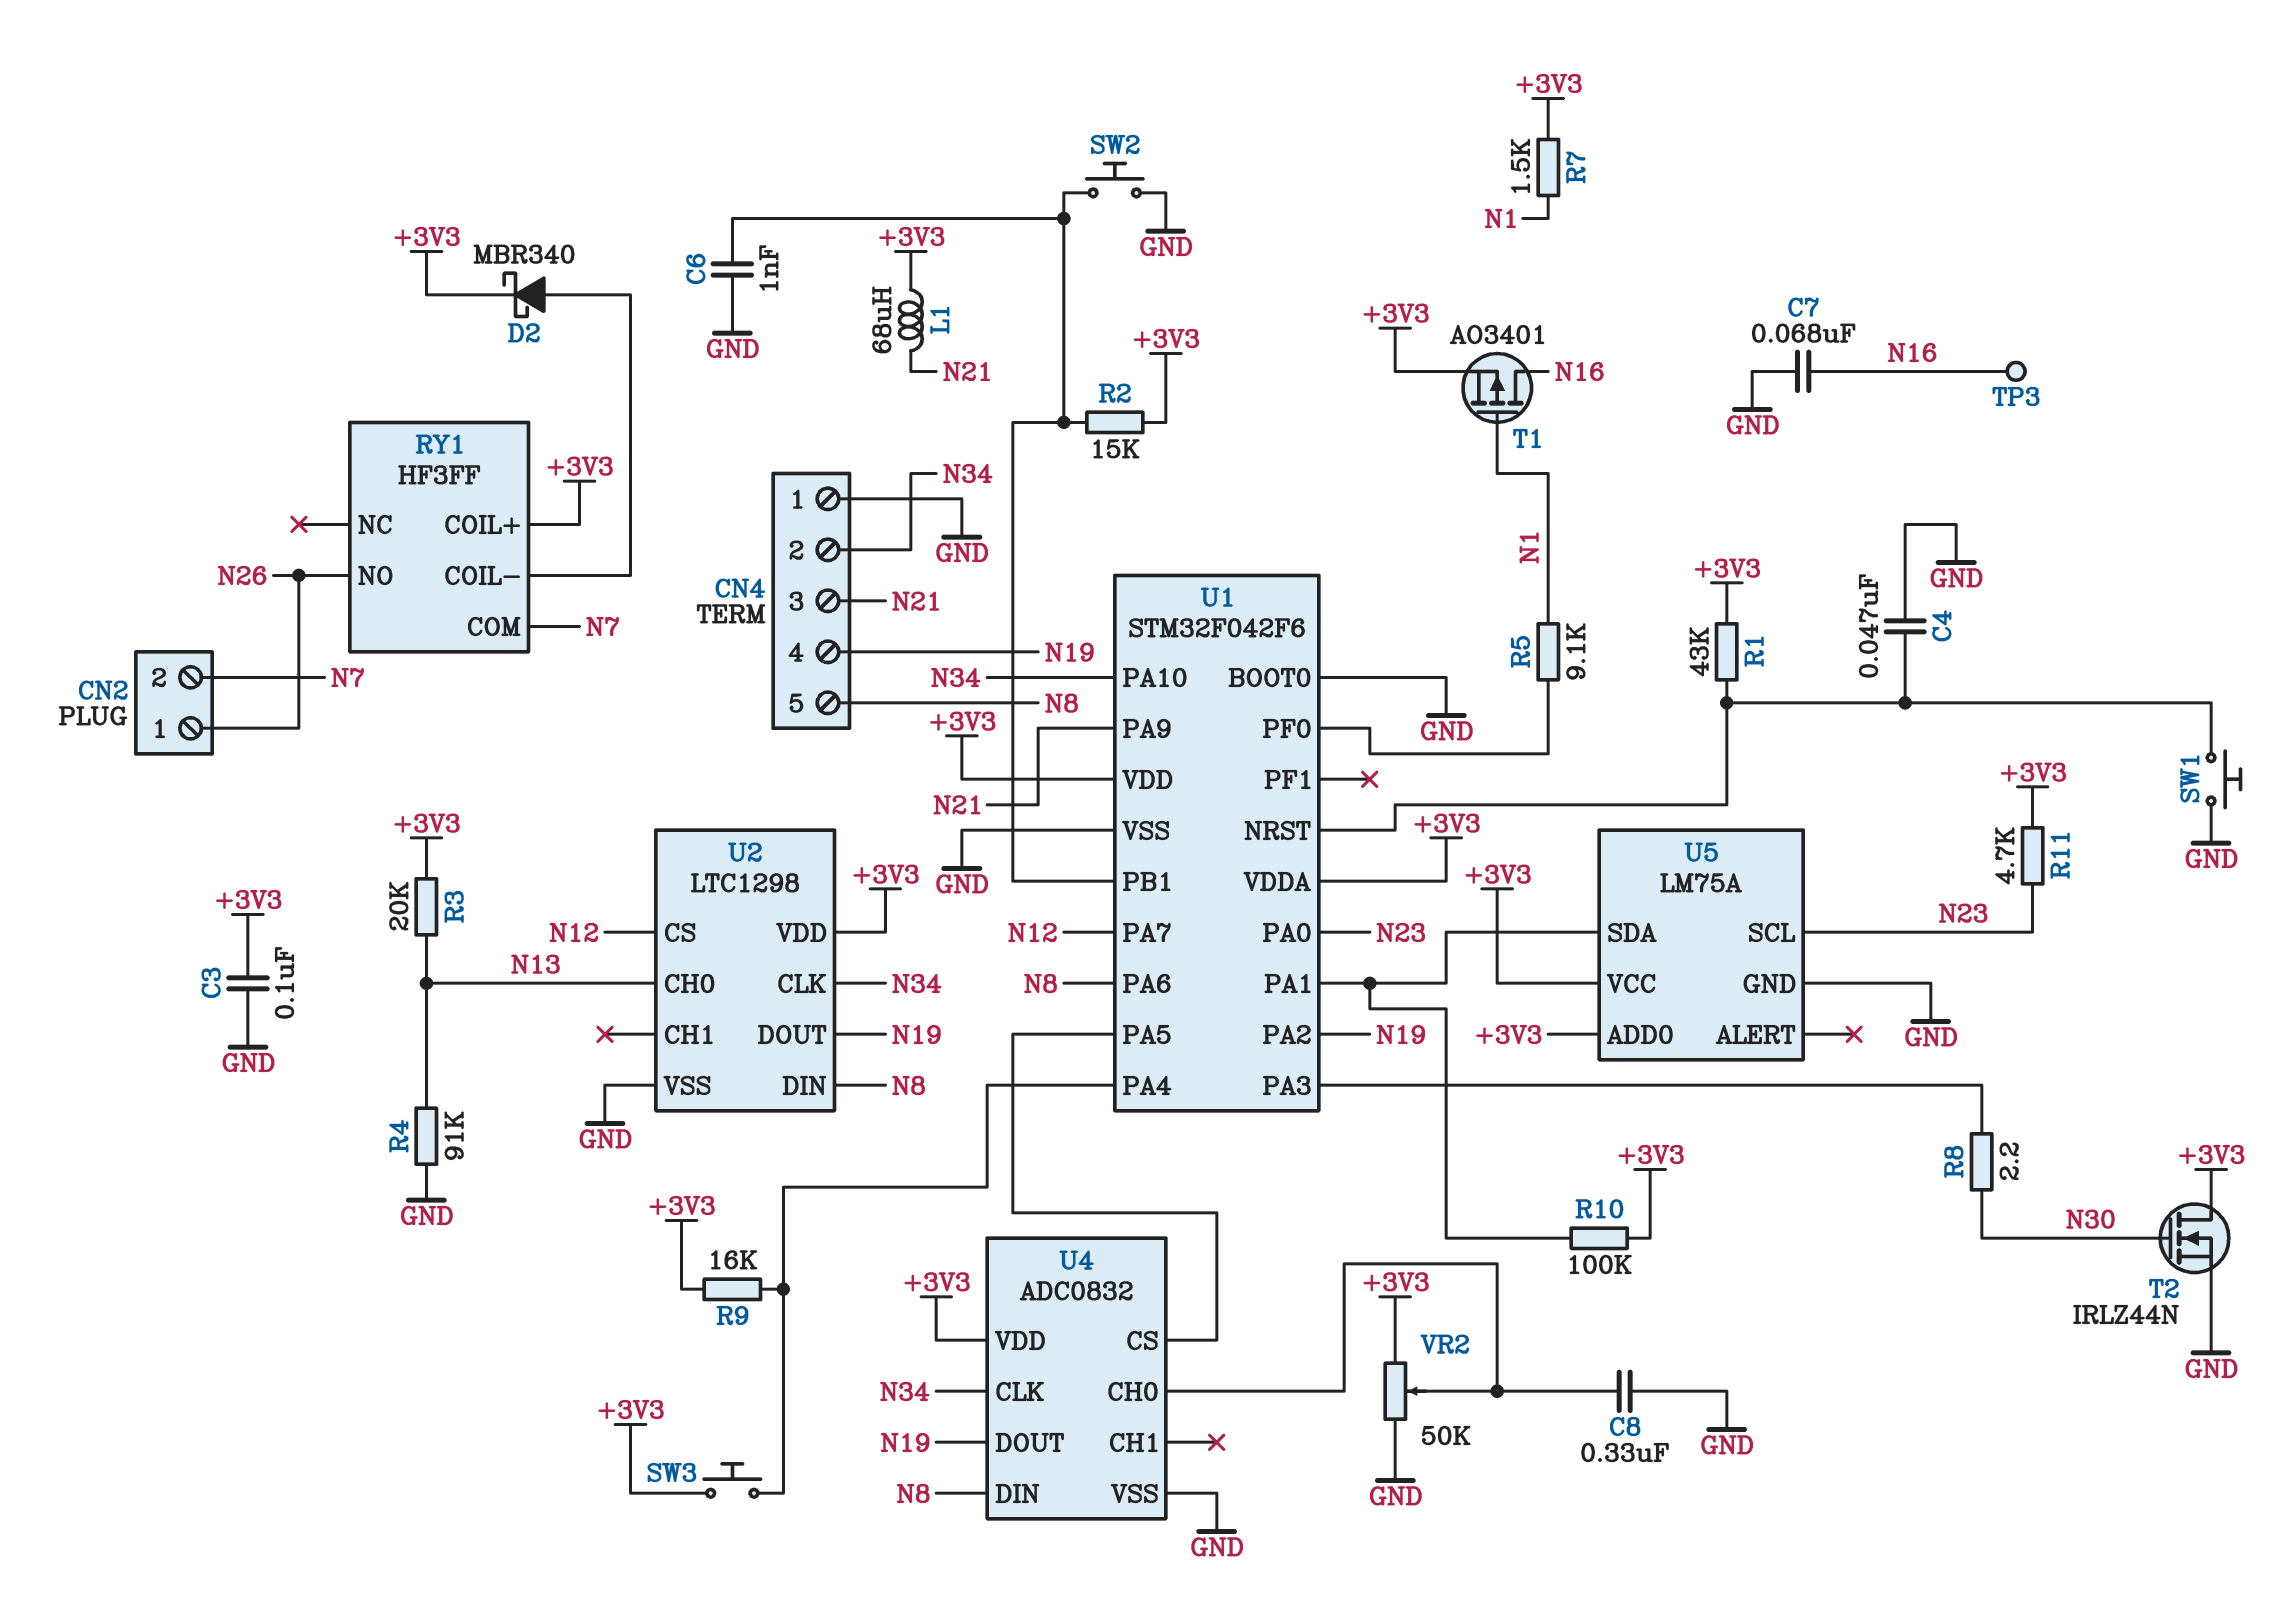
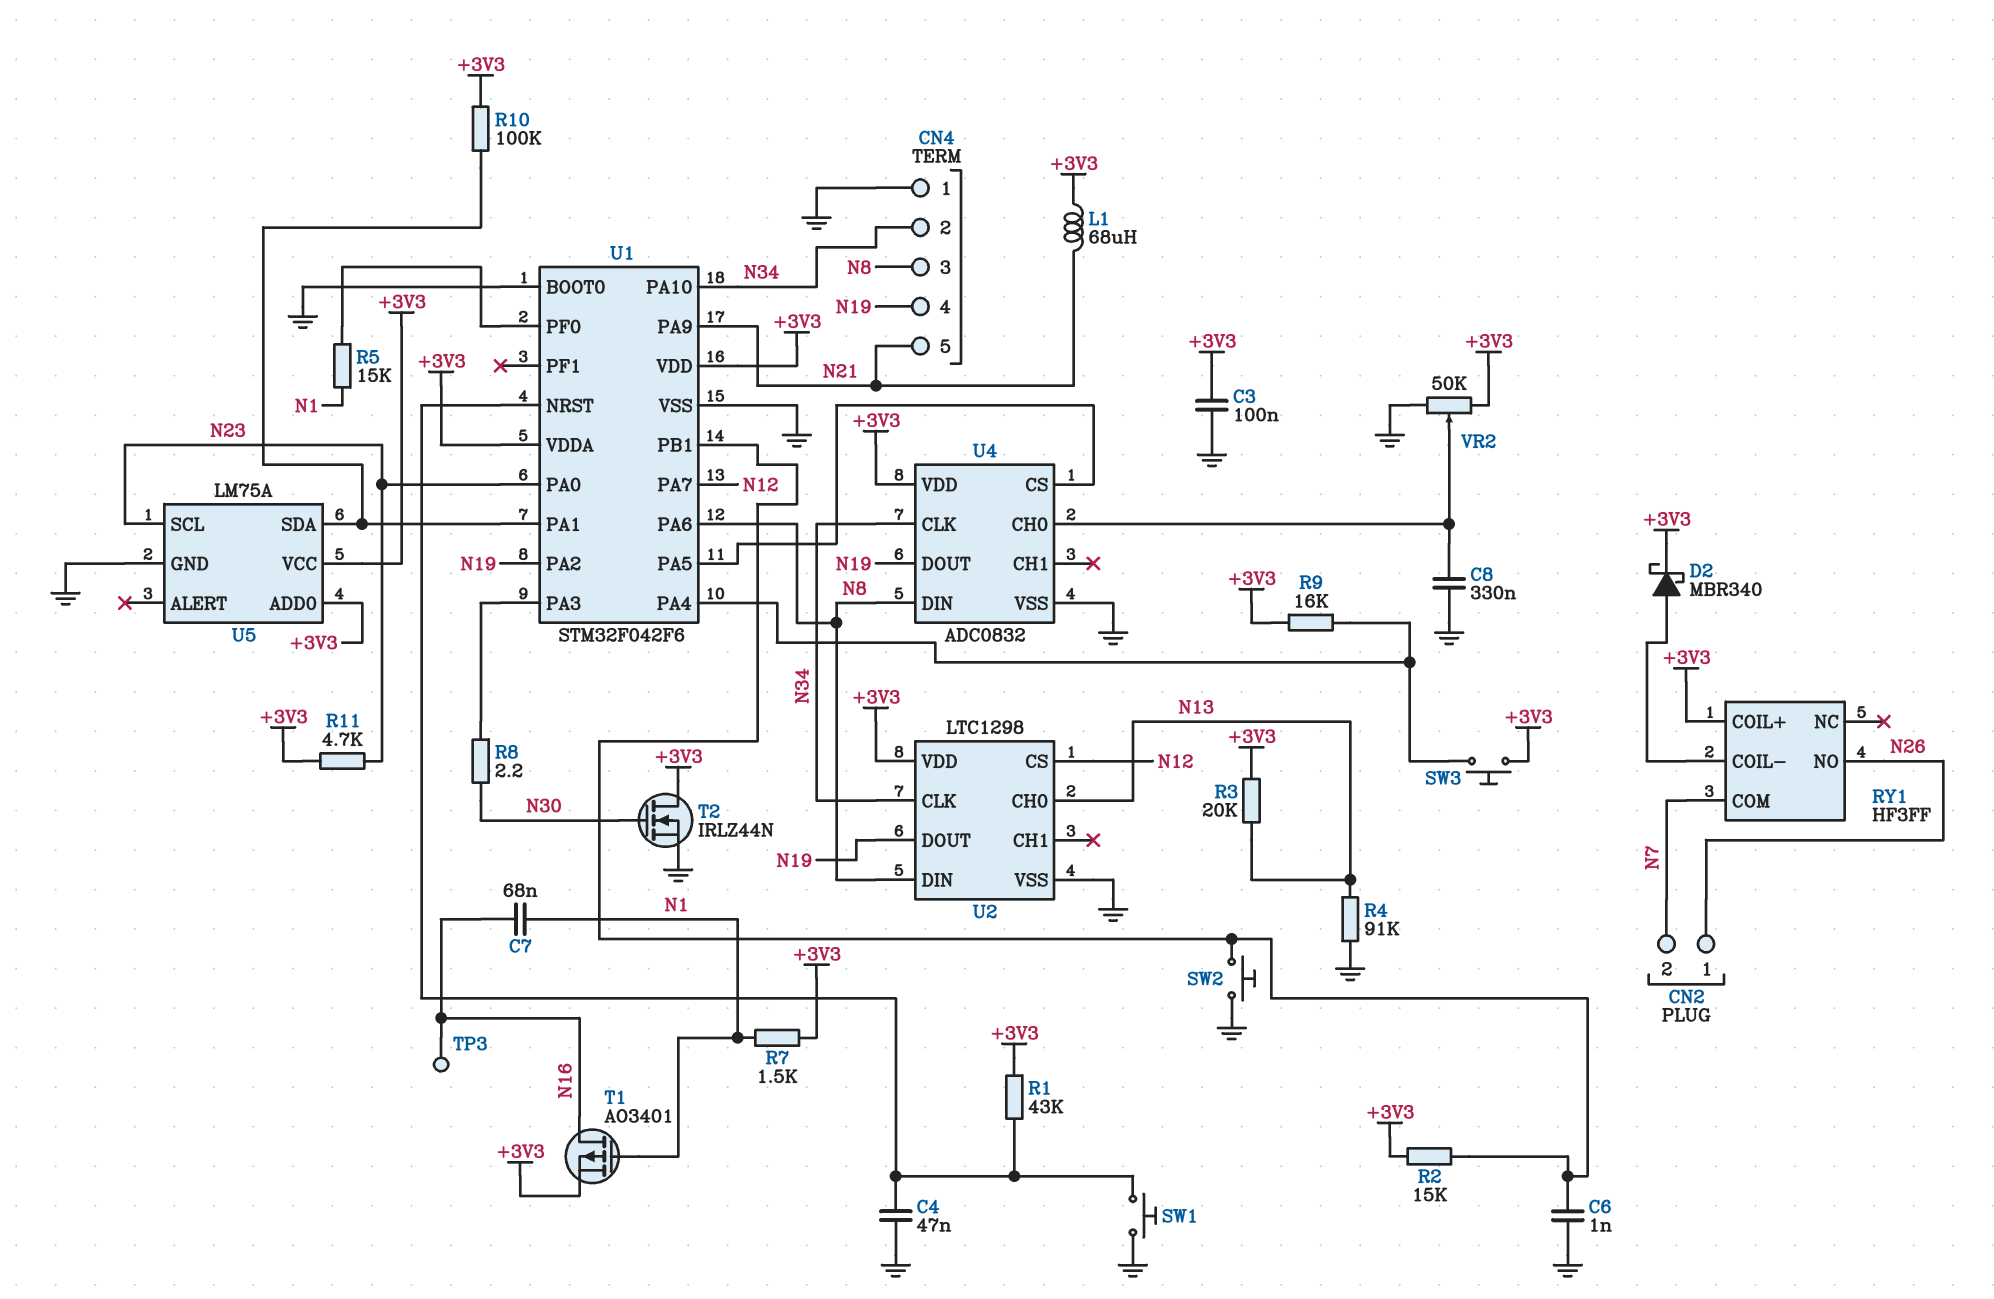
C7: 68nF (GND, N16) -> 68nF (N1, N16)
CN4 pin 3: N21 -> N8
CN4 pin 5: N8 -> N21
R5: 9.1k (N1, U1/PF0) -> 15k (N1, U1/PF0)

